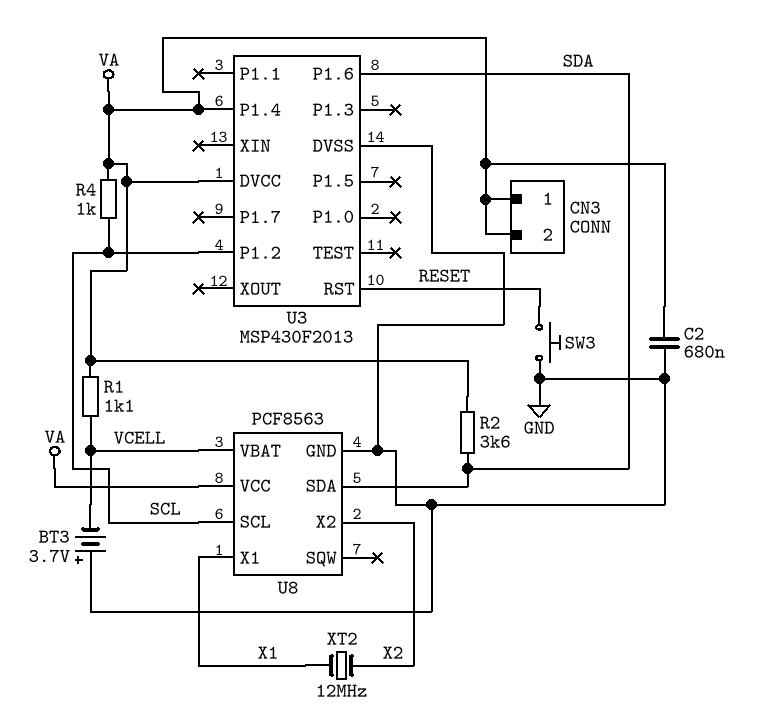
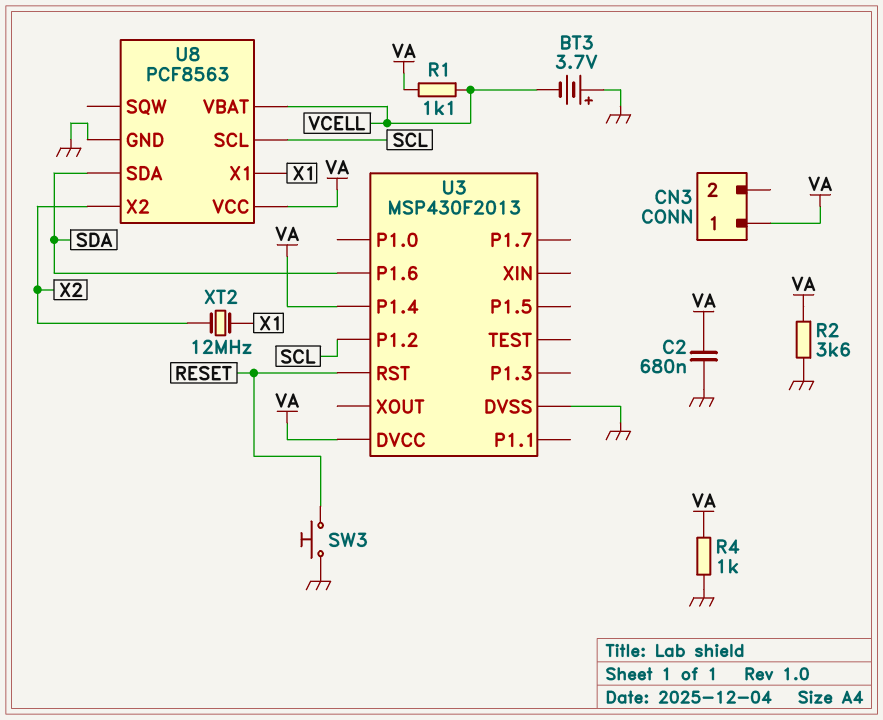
CN3 pin 2: VA -> none
R2: 3.6k (SDA, VA) -> 3.6k (GND, VA)
R4: 1k (SCL, VA) -> 1k (GND, VA)

